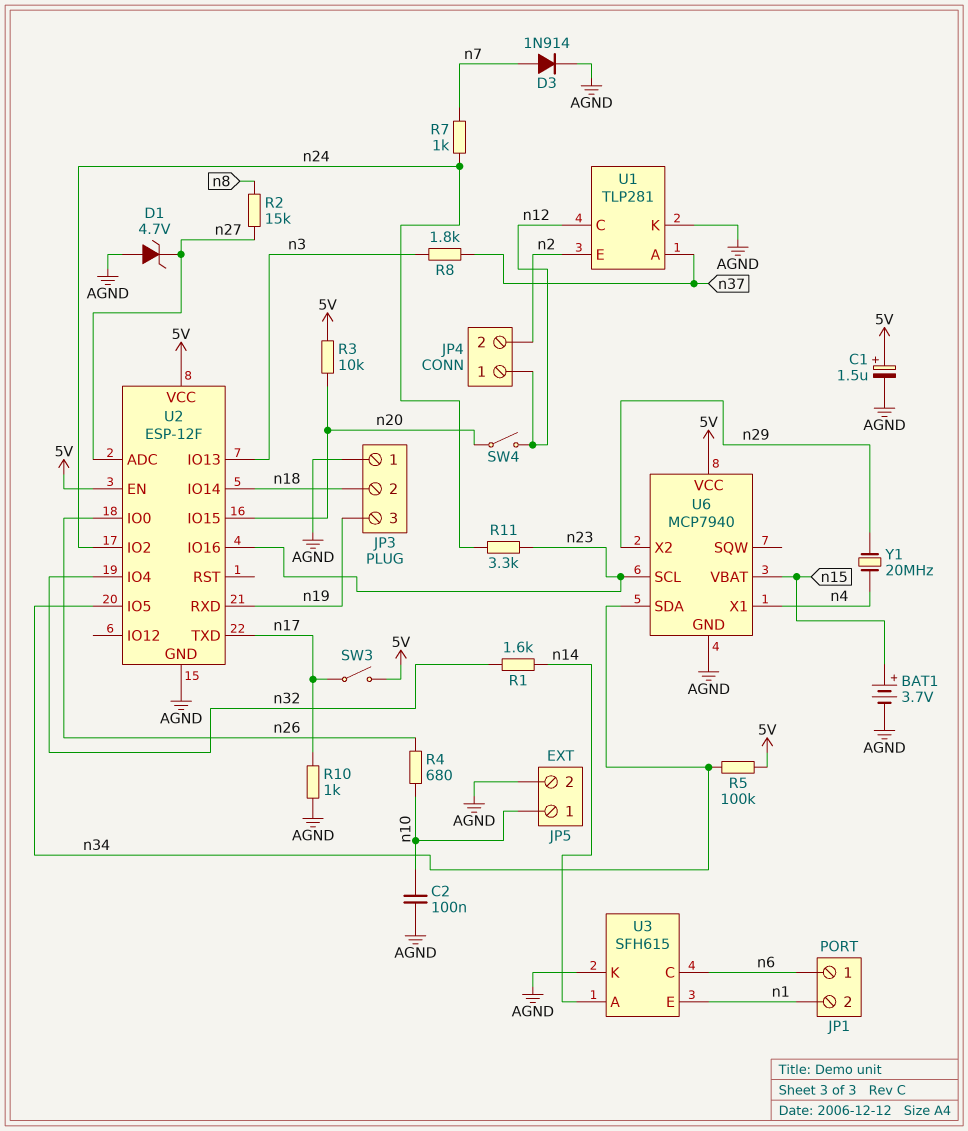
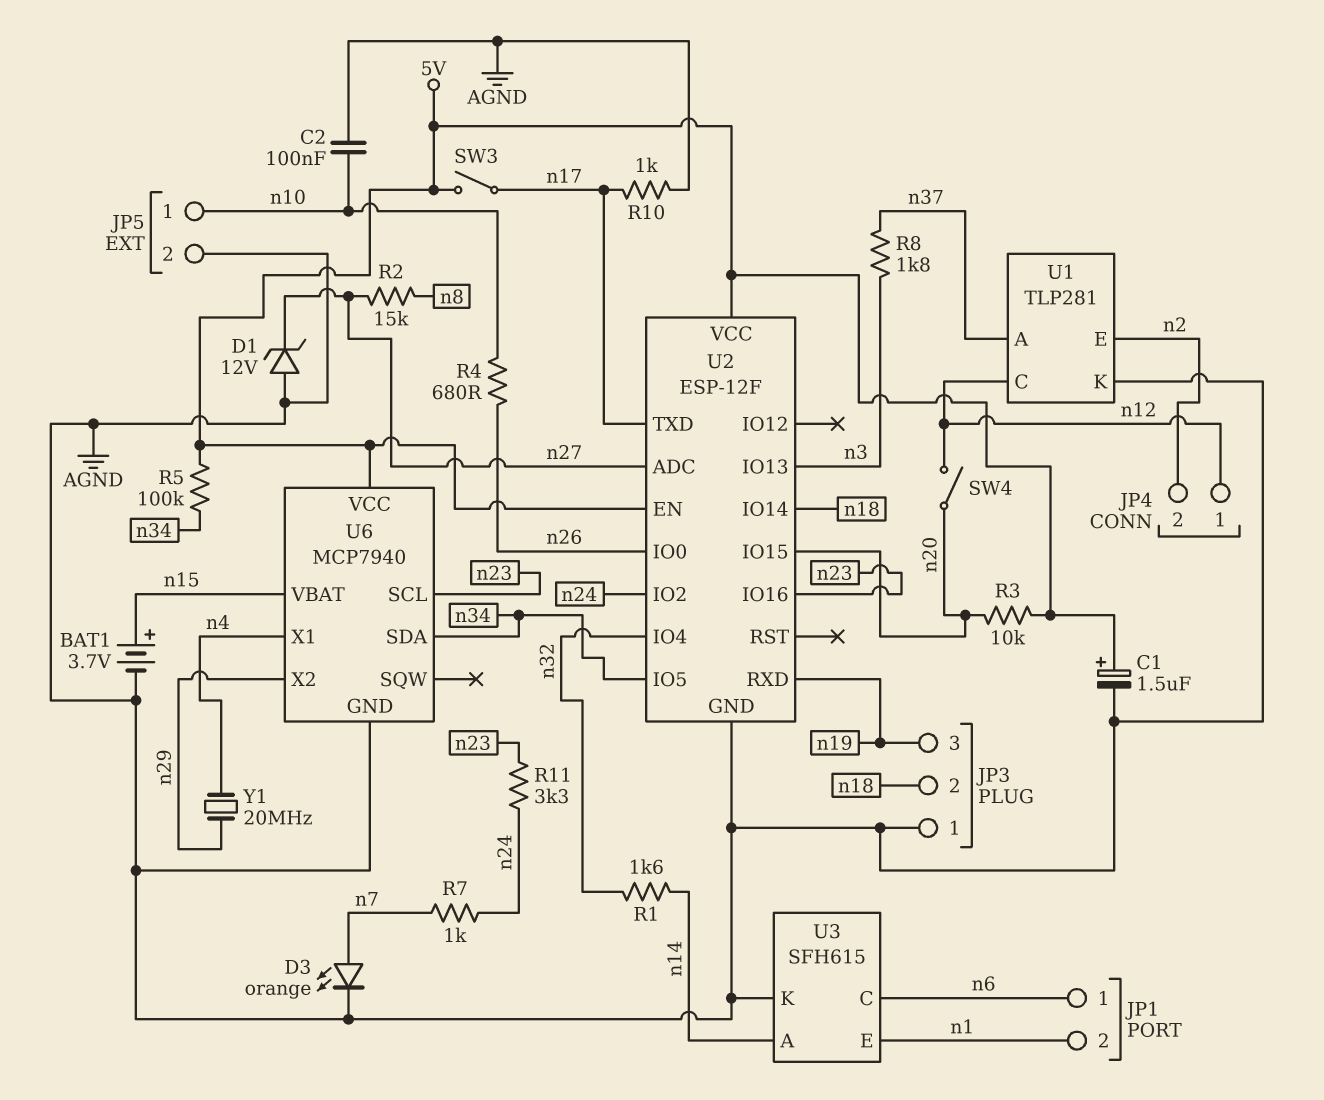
D1: zener 4.7V (A AGND, K n27) -> zener 12V (A AGND, K n27)
D3: diode 1N914 (A n7, K AGND) -> LED orange (A n7, K AGND)

